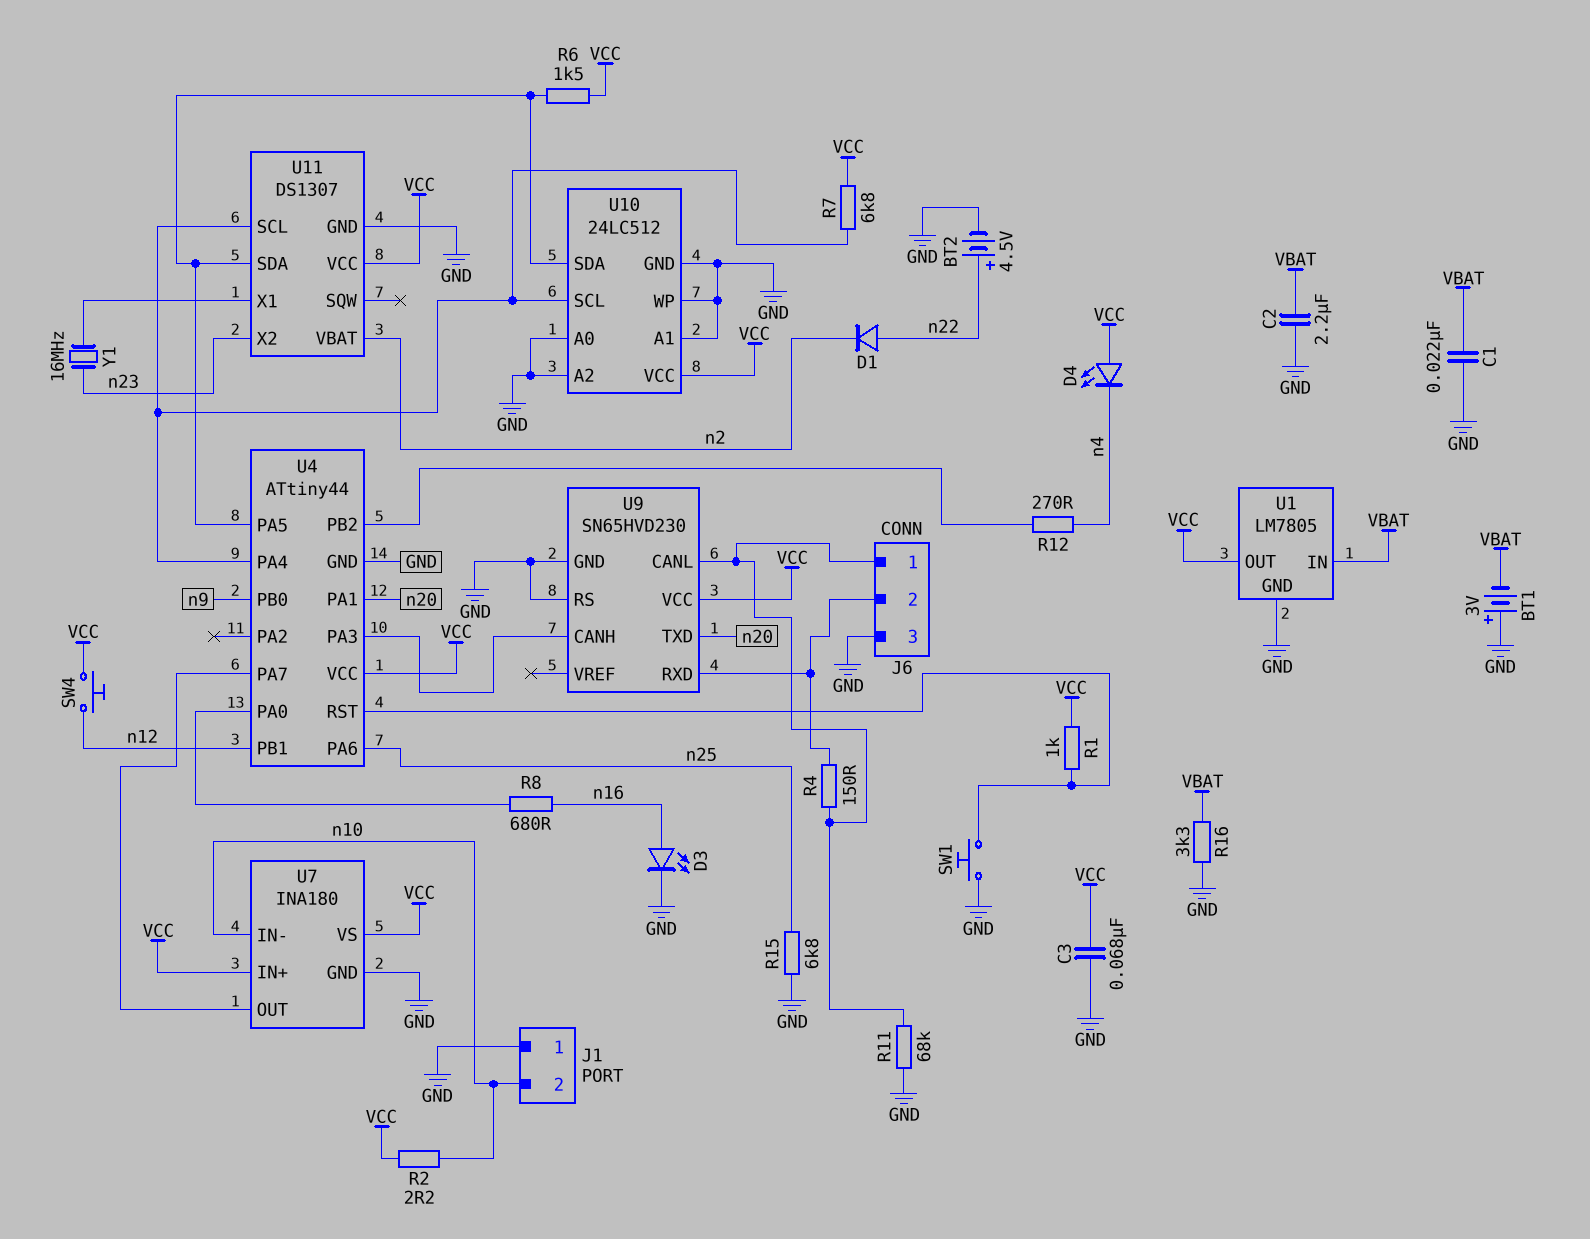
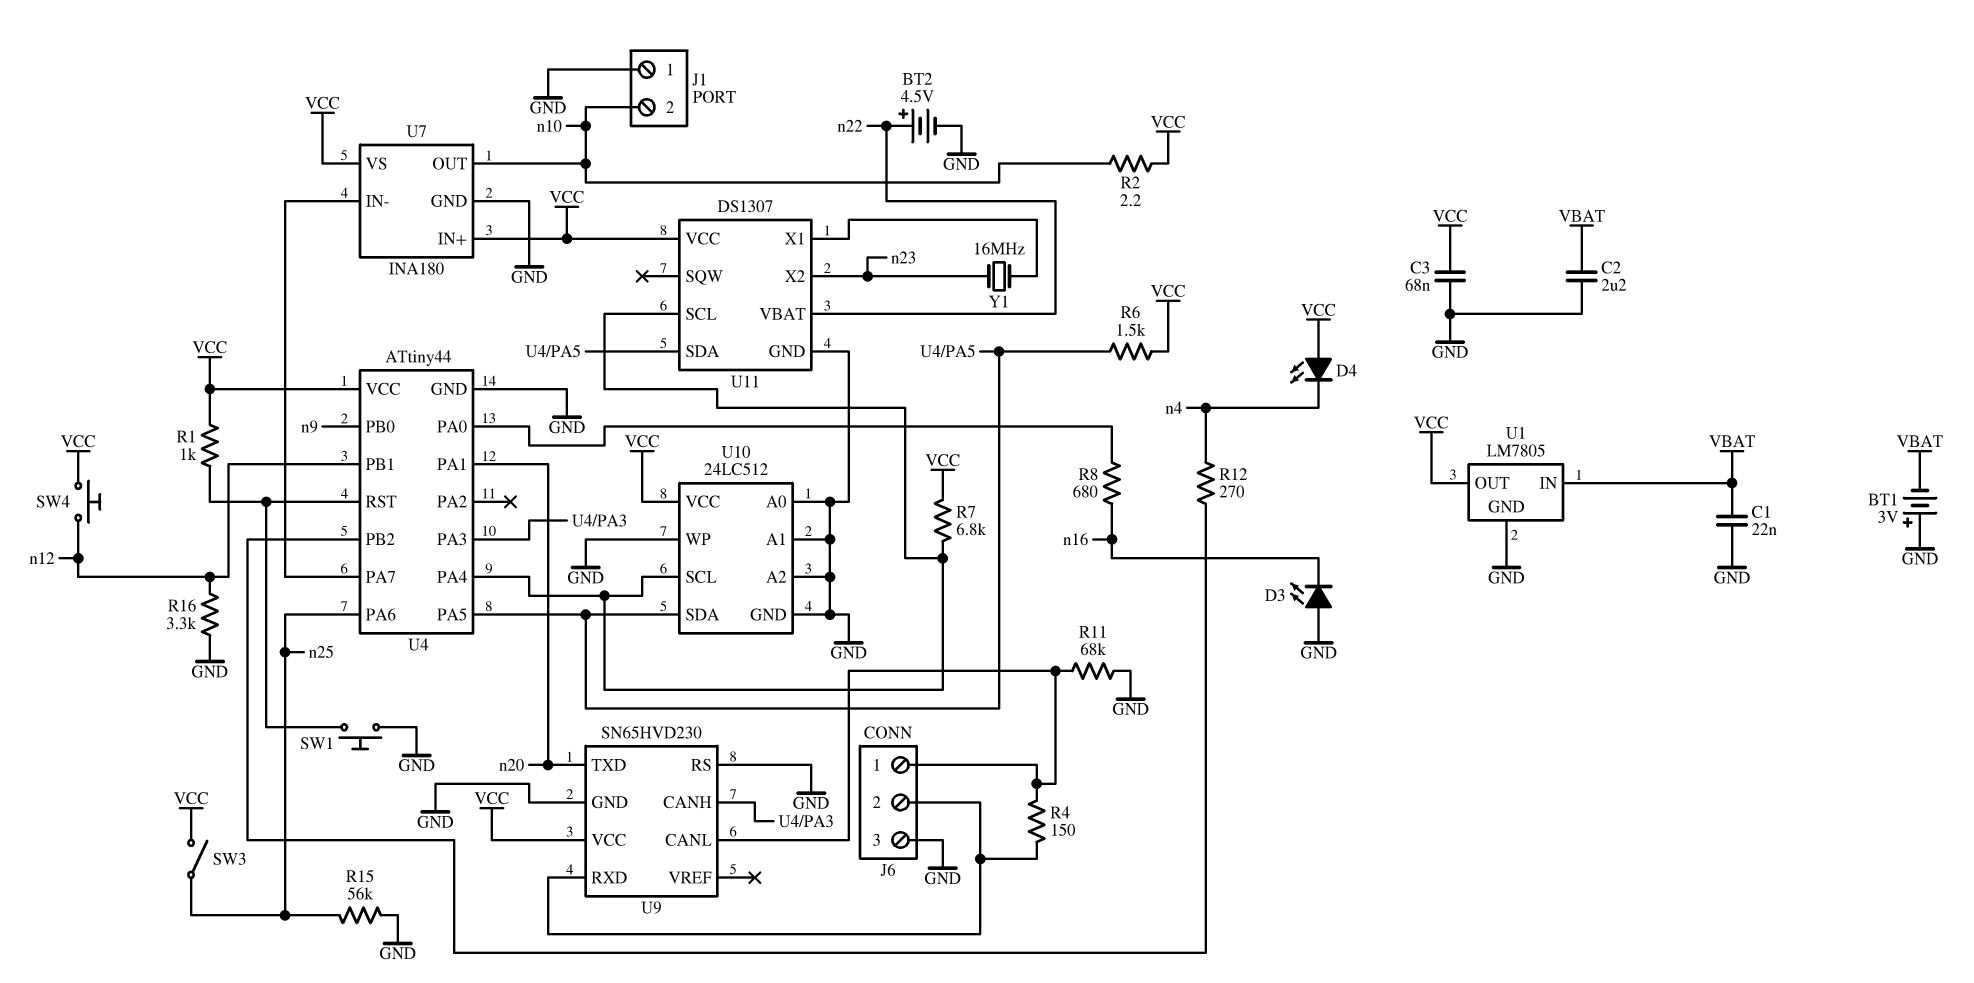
D1: diode (A n22, K n2) -> none
D3: LED (A n16, K GND) -> LED (A GND, K n16)
R15: 6.8k (GND, n25) -> 56k (GND, n25)
R16: 3.3k (GND, VBAT) -> 3.3k (GND, n12)
SW3: none -> switch (VCC, n25)
U7 pin IN-: n10 -> U4/PA7
U7 pin OUT: U4/PA7 -> n10
U11 pin VBAT: n2 -> n22

